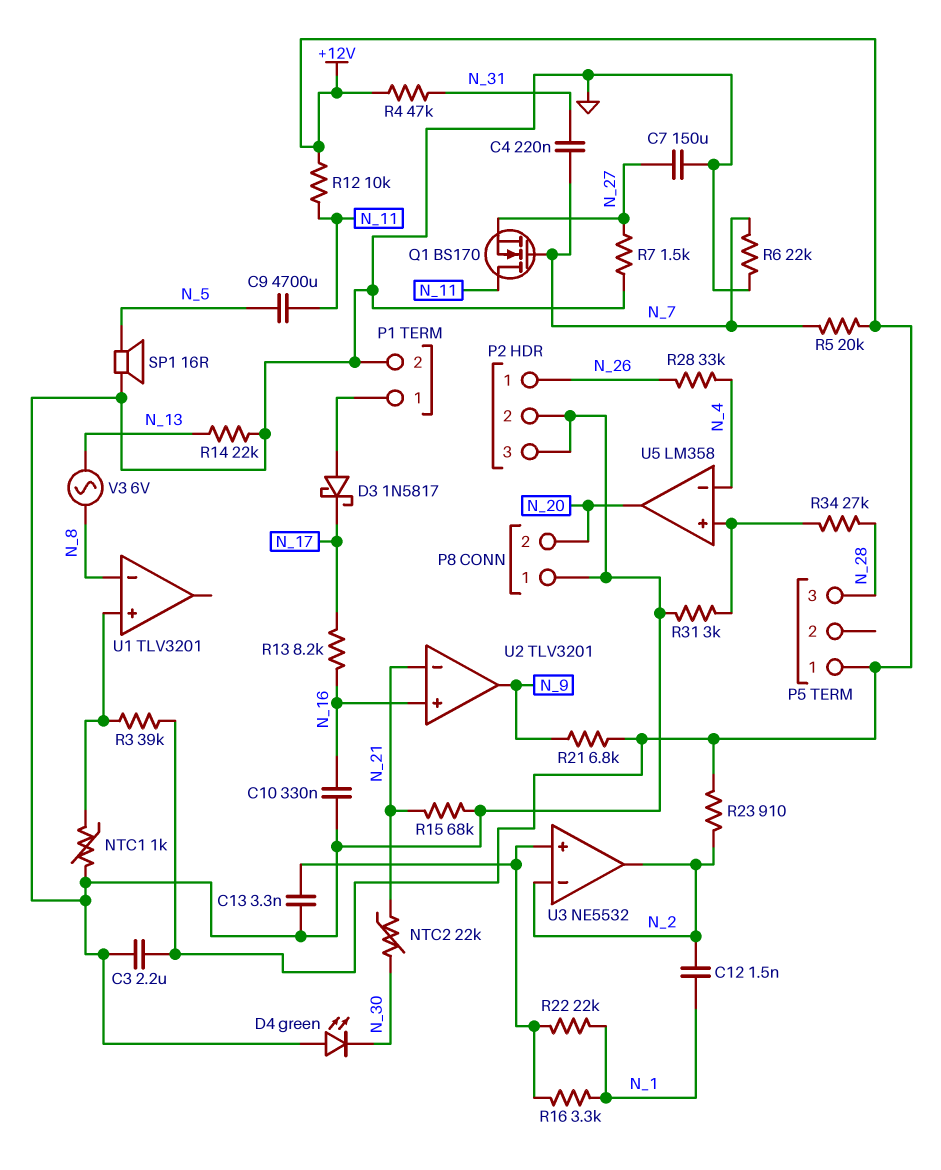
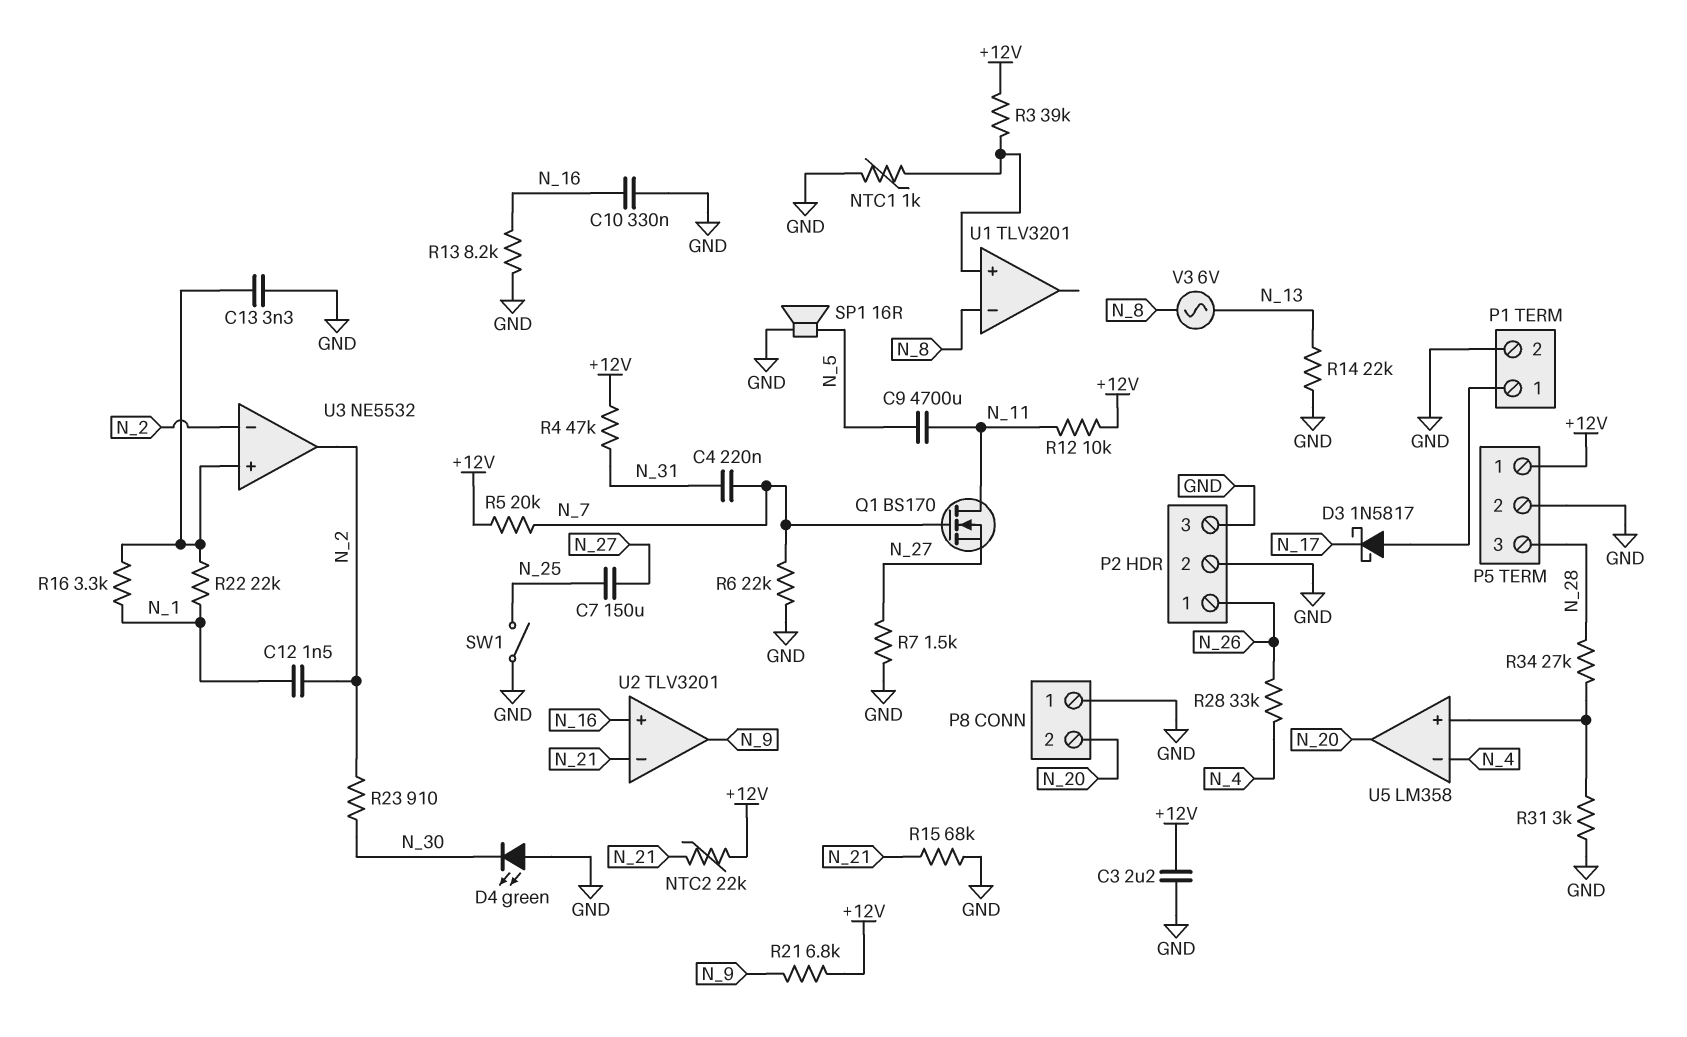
C7: 150uF (GND, N_27) -> 150uF (N_25, N_27)
NTC2: 22k (N_21, N_30) -> 22k (+12V, N_21)
P5 pin 2: none -> GND
R13: 8.2k (N_16, N_17) -> 8.2k (GND, N_16)
R23: 910 (+12V, N_2) -> 910 (N_2, N_30)
SW1: none -> switch (GND, N_25)

